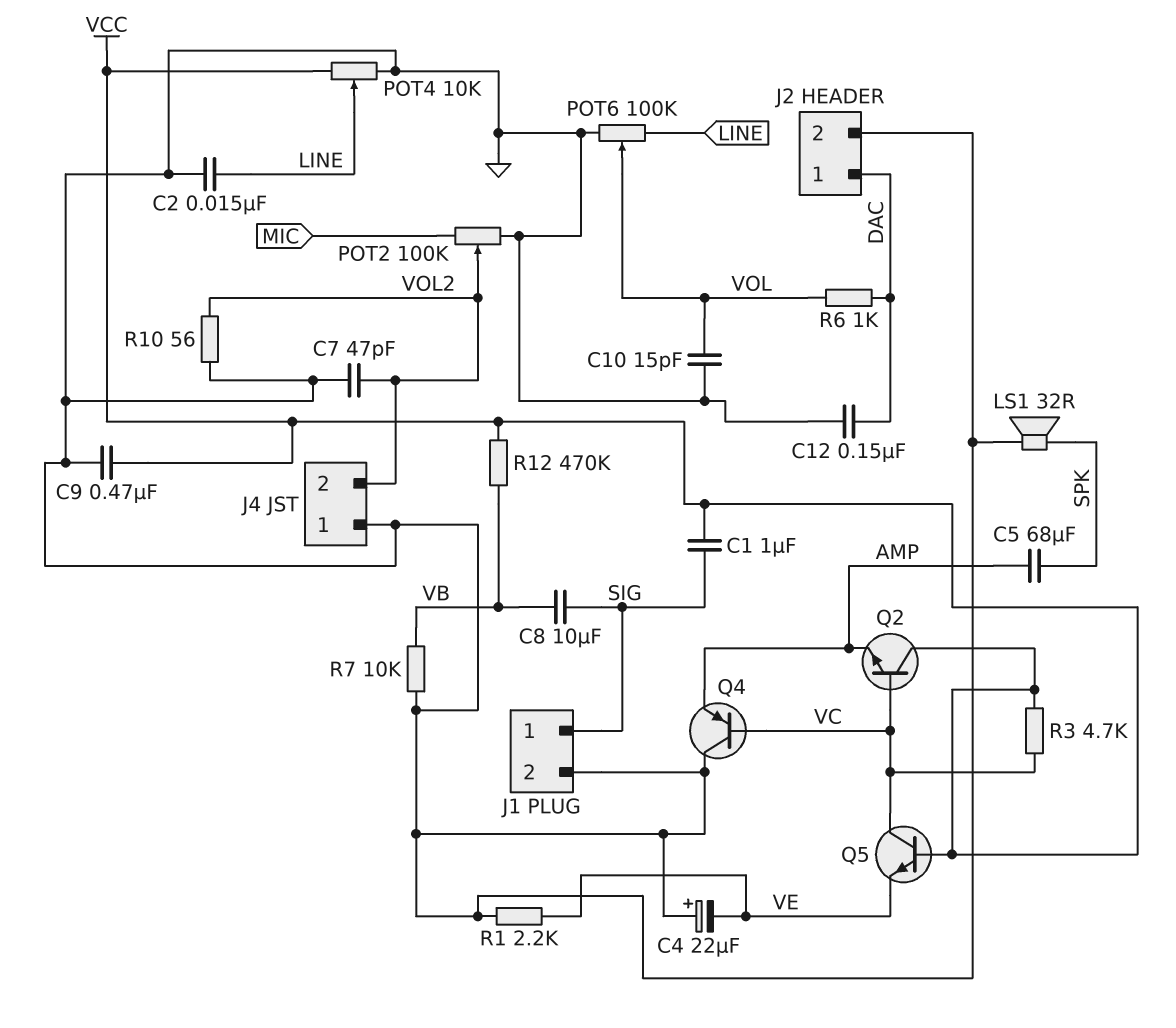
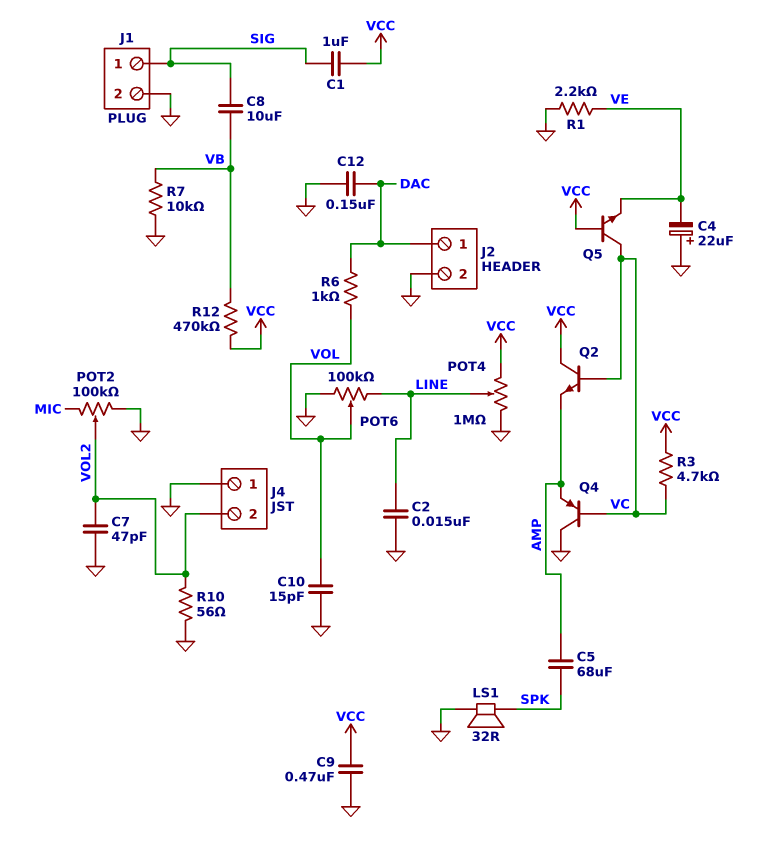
POT4: 10k (GND, VCC, wiper LINE) -> 1M (GND, VCC, wiper LINE)

